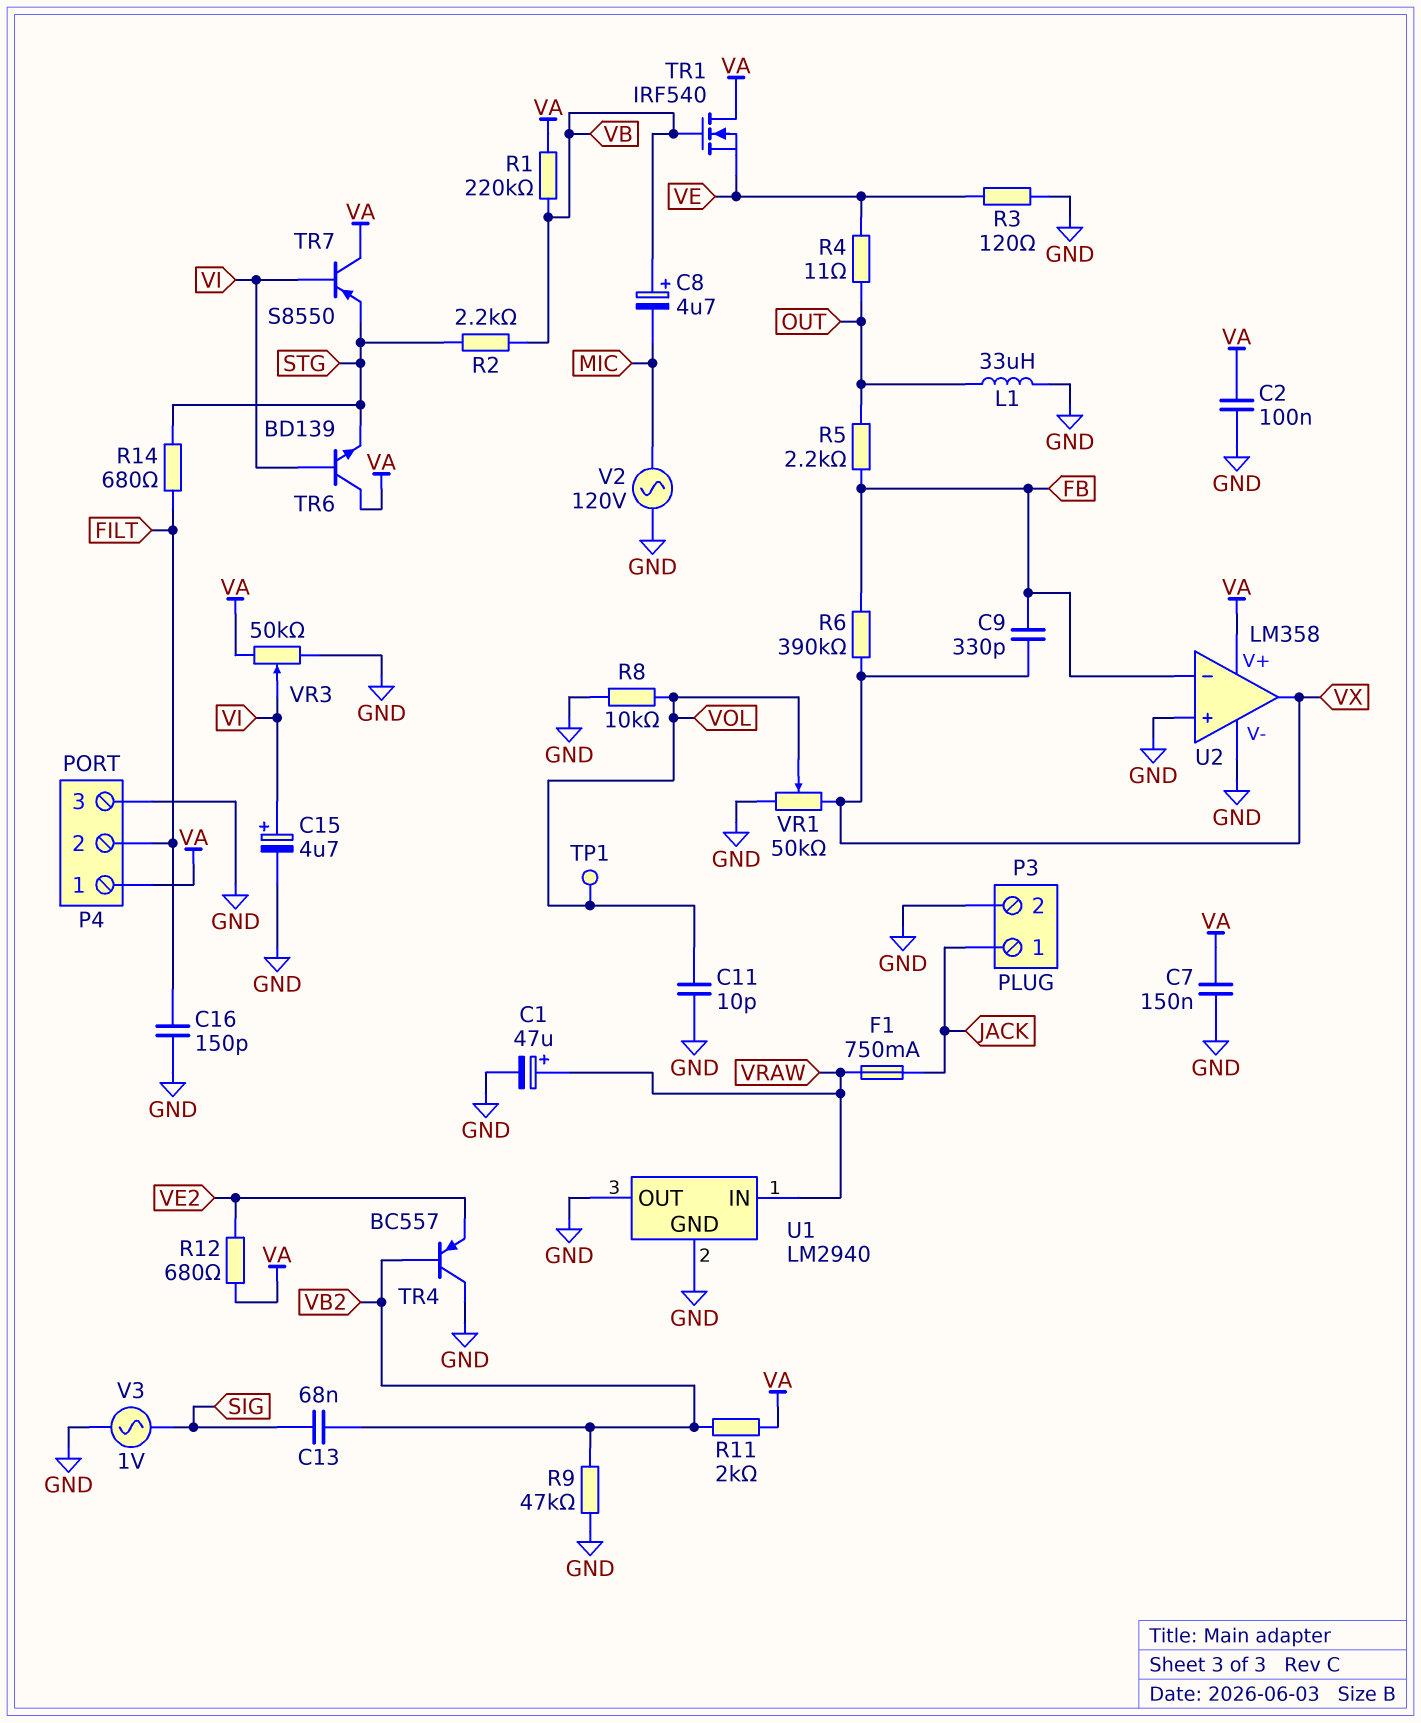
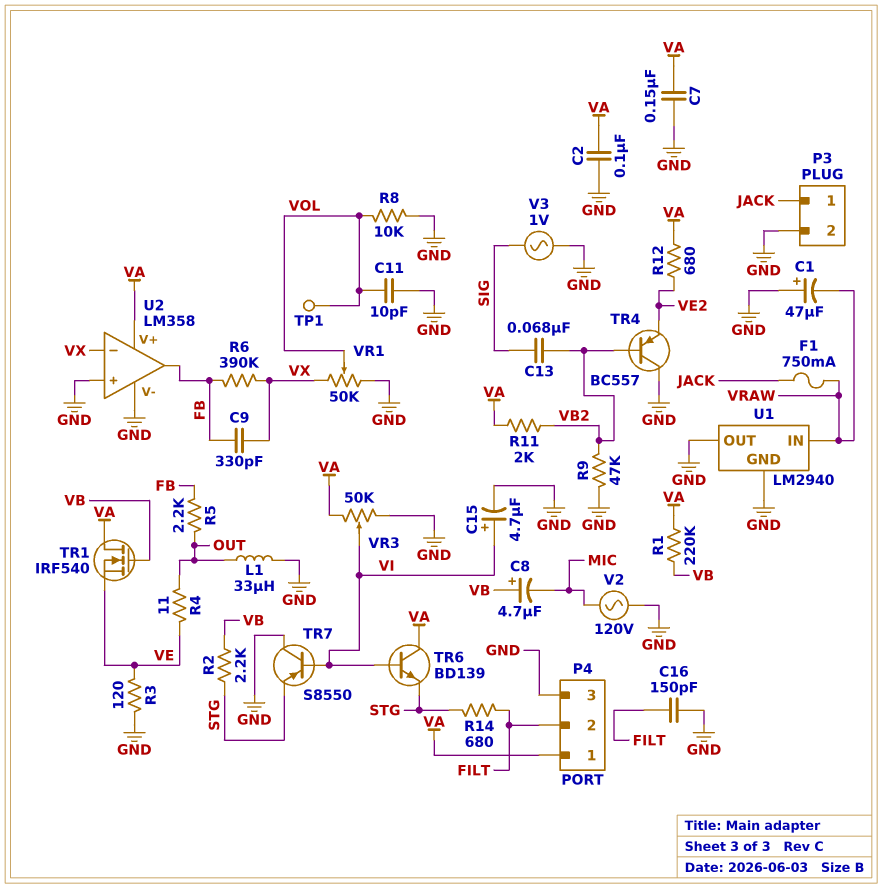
C1: 47uF (plus VRAW, minus GND) -> 47uF (plus GND, minus VRAW)
TR7: PNP S8550 (B VI, C VA, E STG) -> PNP S8550 (B VI, C GND, E STG)
U2 pin in-: FB -> VX
U2 pin out: VX -> FB

